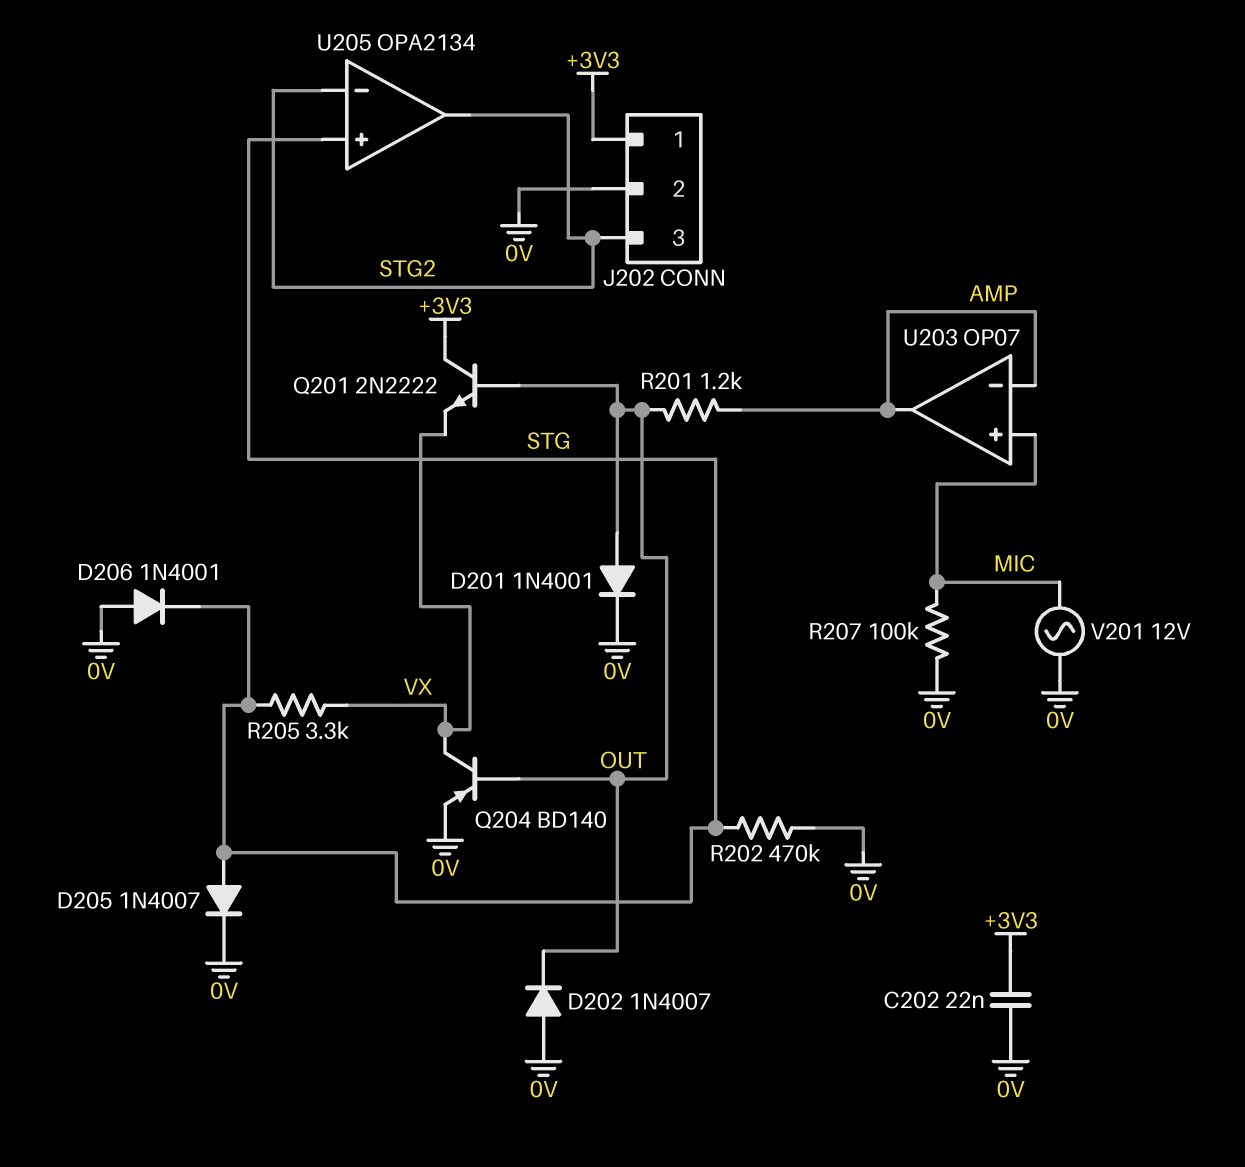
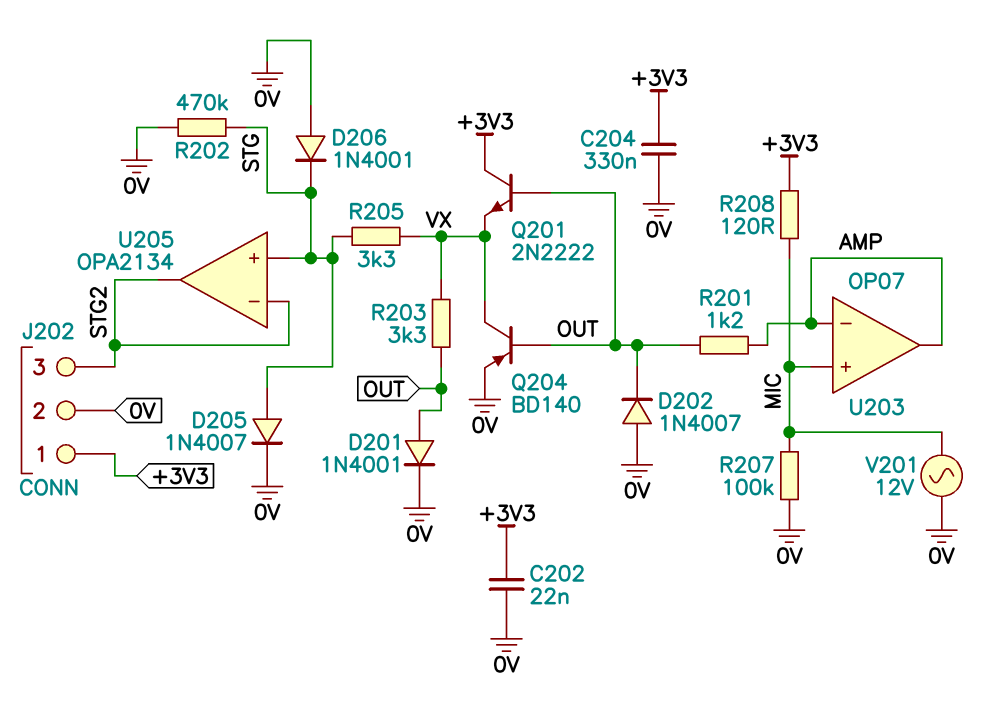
C204: none -> 330nF (+3V3, 0V)
R203: none -> 3.3k (OUT, VX)
R208: none -> 120 (+3V3, MIC)

